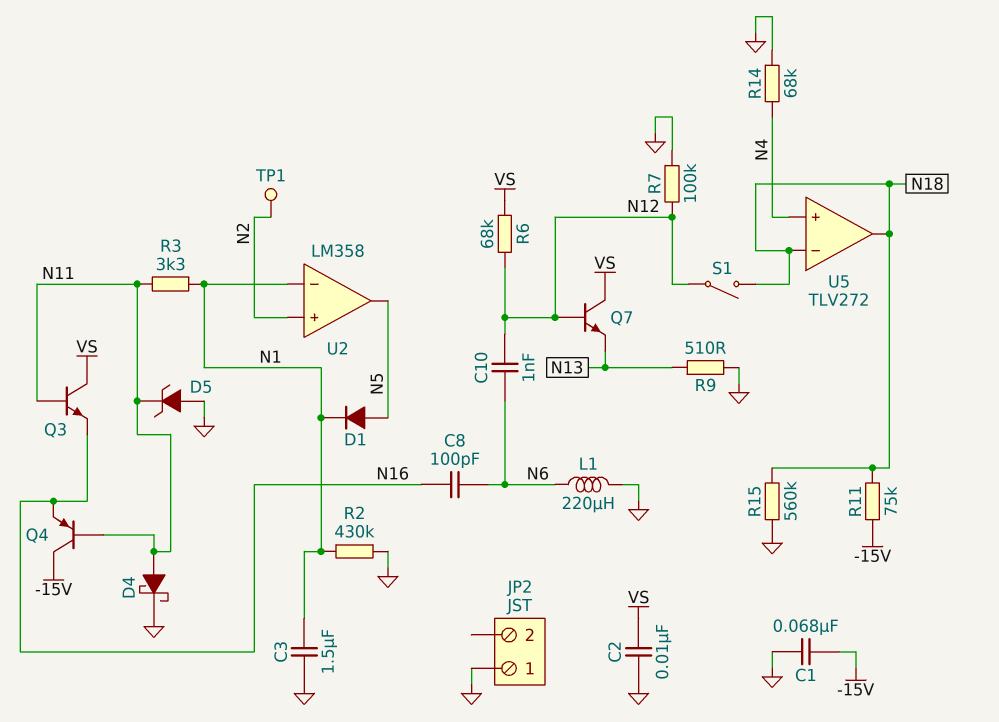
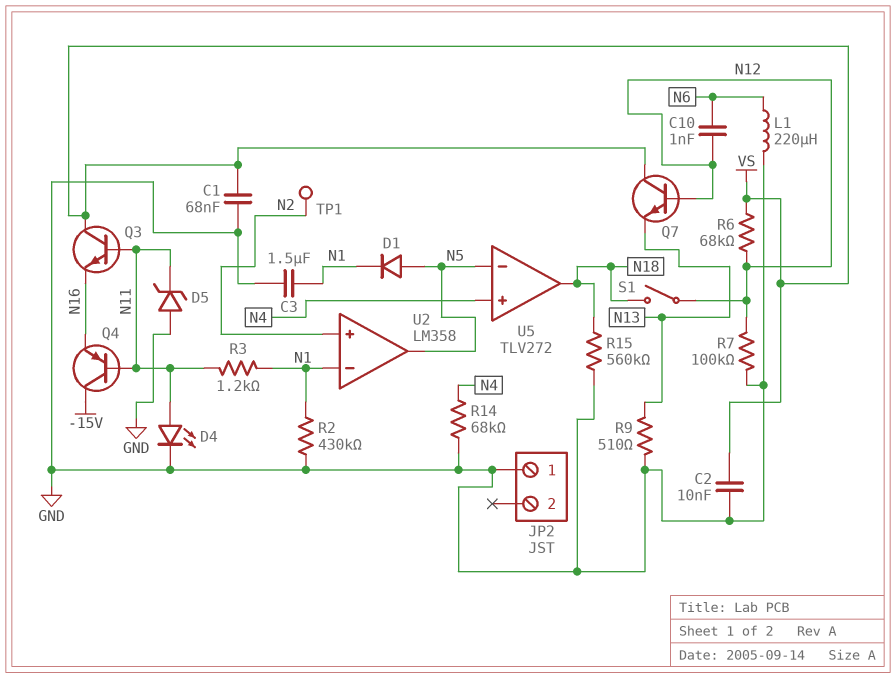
C1: 68nF (-15V, GND) -> 68nF (GND, VS)
C8: 100pF (N6, N16) -> none
D4: schottky (A N11, K GND) -> LED (A N11, K GND)
R3: 3.3k (N1, N11) -> 1.2k (N1, N11)
R11: 75k (-15V, N18) -> none
U5 pin in-: N18 -> N5

